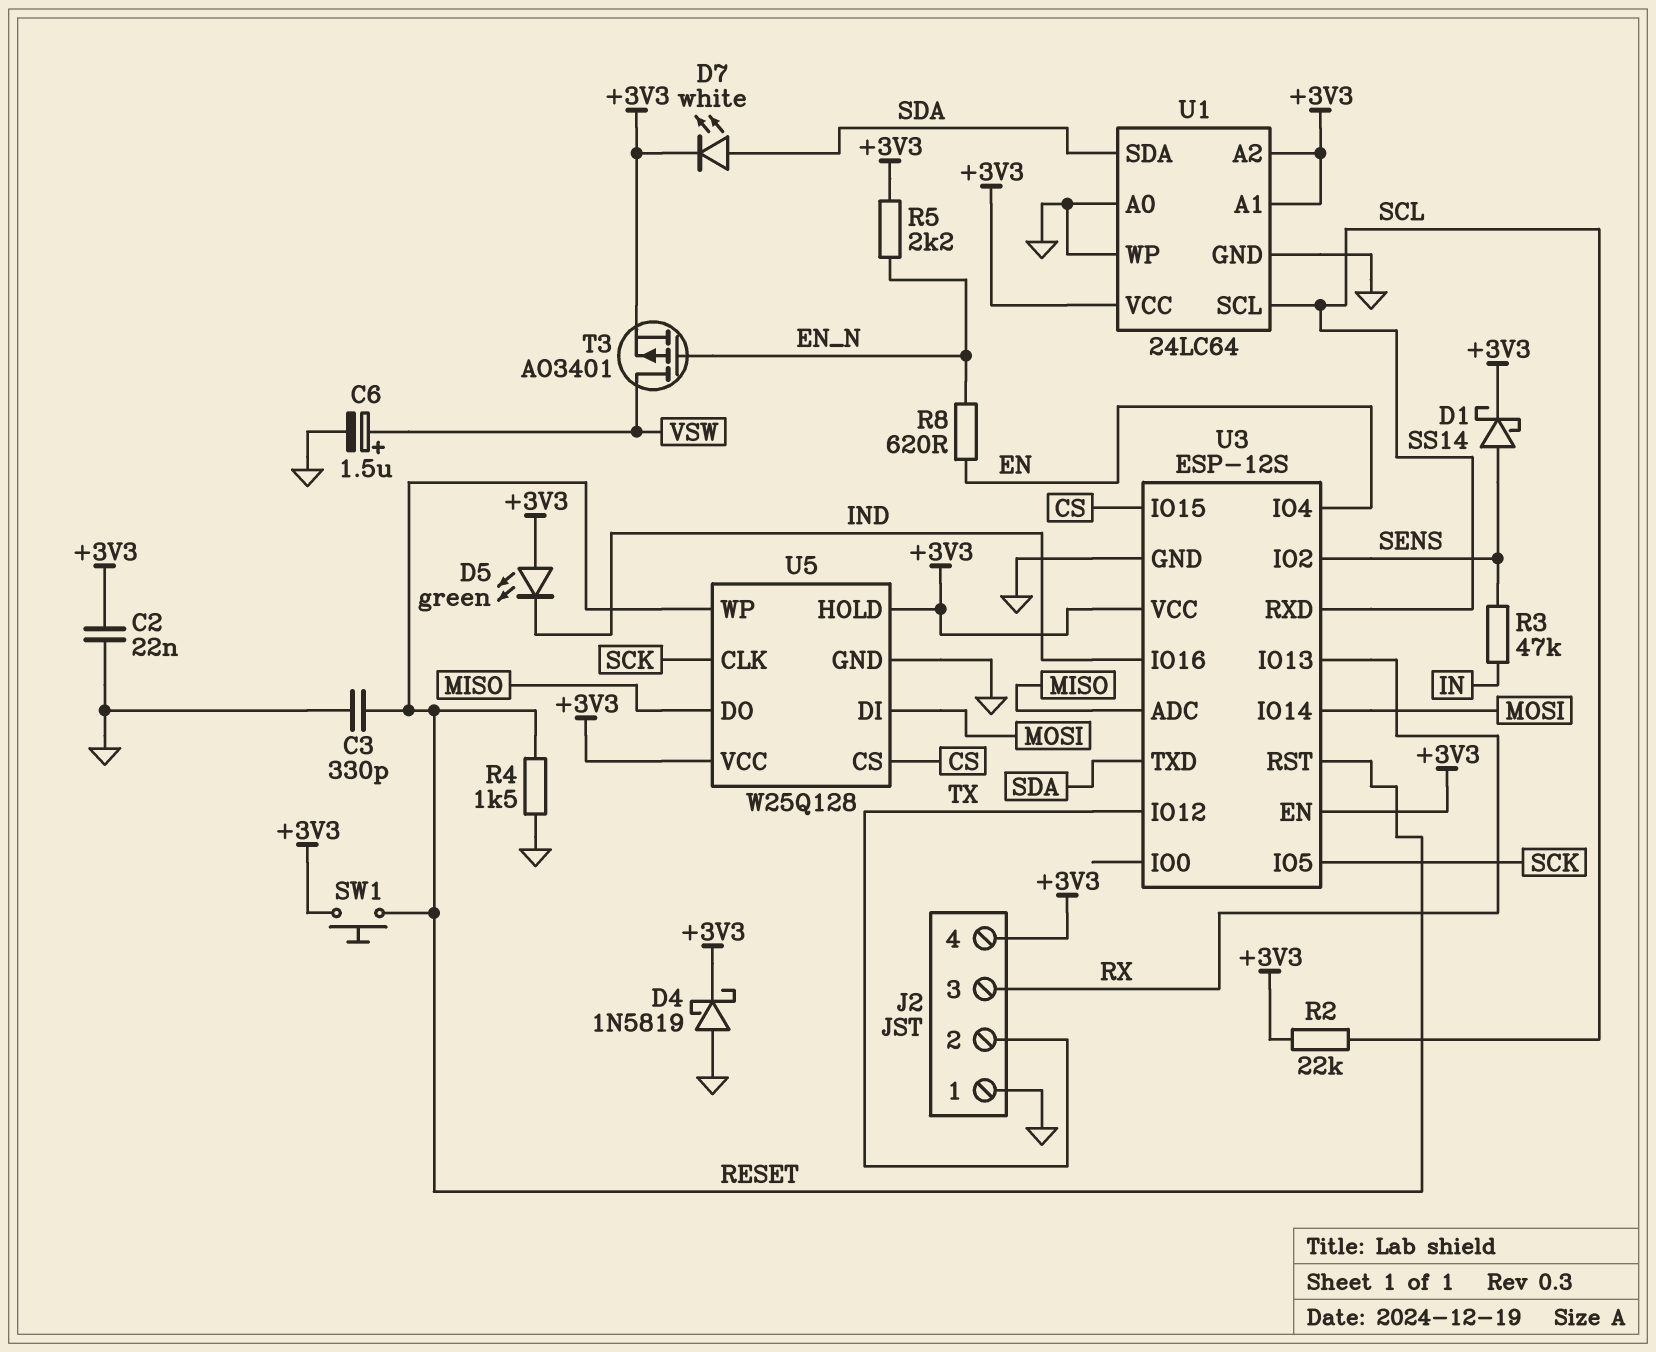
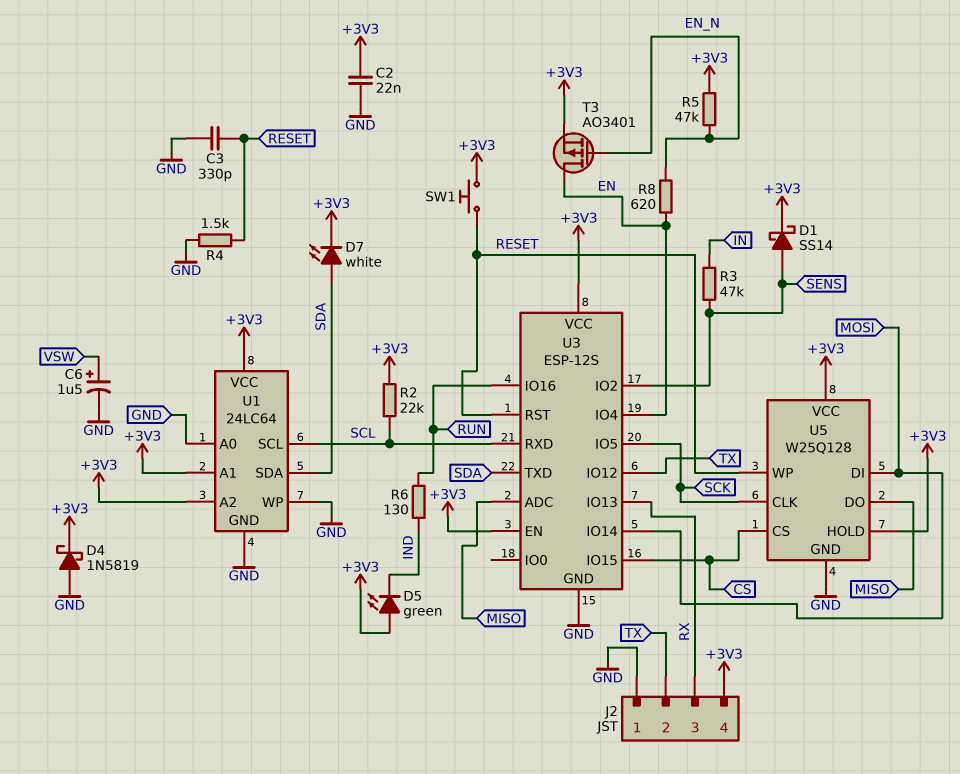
R5: 2.2k (+3V3, EN_N) -> 47k (+3V3, EN_N)
R6: none -> 130 (IND, RUN)
T3: PMOS AO3401 (G EN_N, D VSW, S +3V3) -> PMOS AO3401 (G EN_N, D EN, S +3V3)
U3 pin IO16: IND -> RUN

